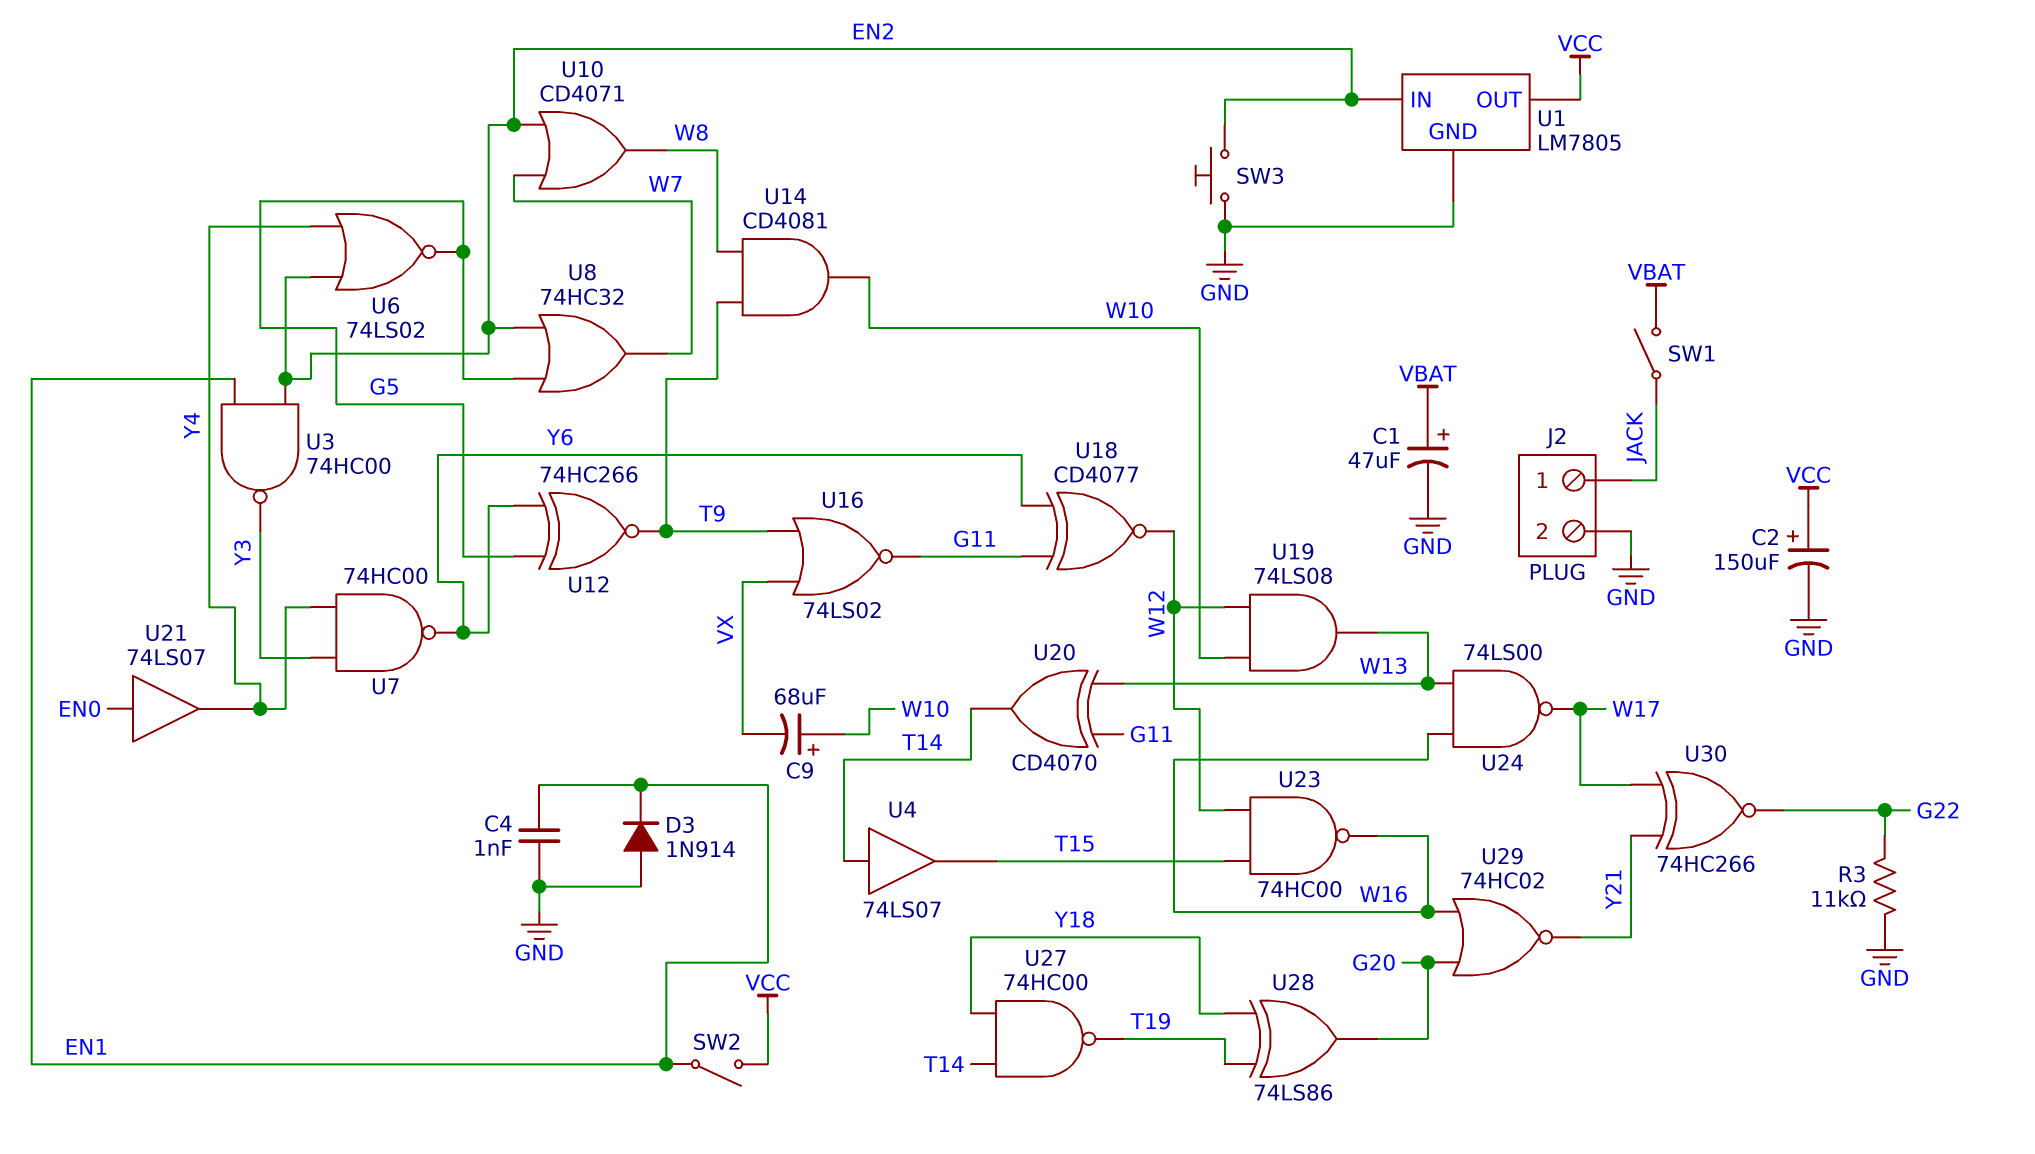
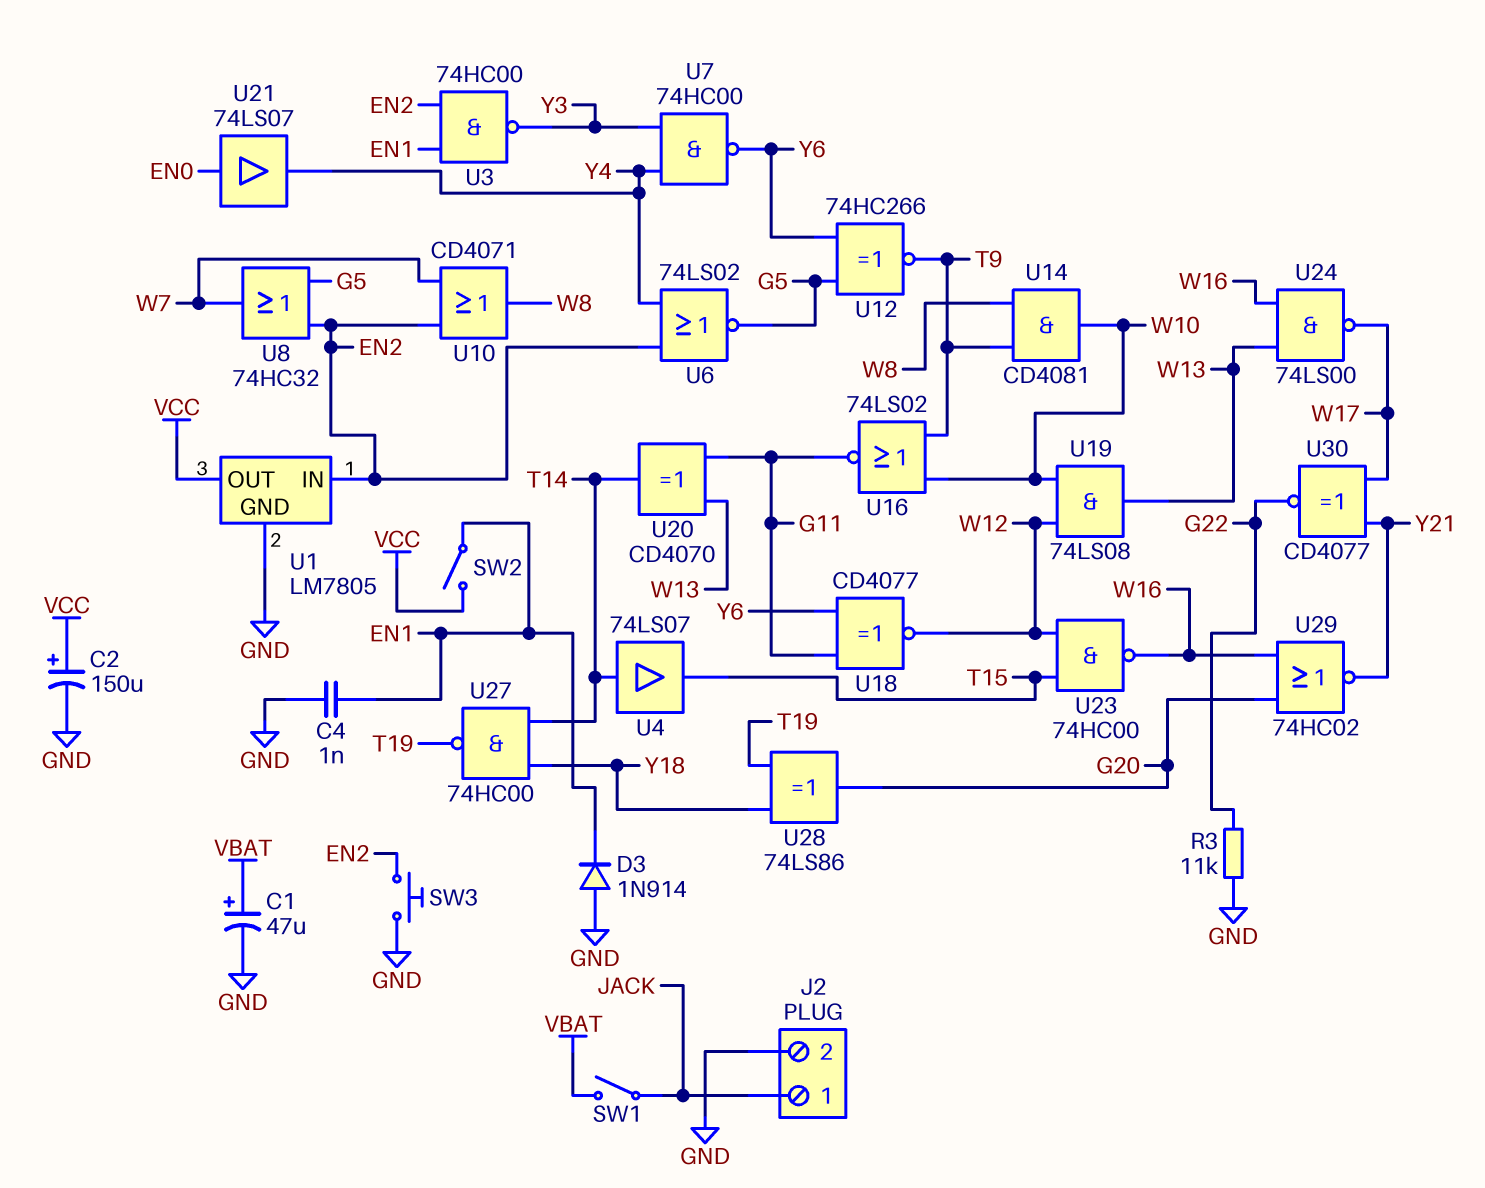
C9: 68uF (plus W10, minus VX) -> none
U16: NOR 74LS02 (in T9, in VX, out G11) -> NOR 74LS02 (in T9, in W10, out G11)
U30: XNOR 74HC266 (in W17, in Y21, out G22) -> XNOR CD4077 (in W17, in Y21, out G22)

